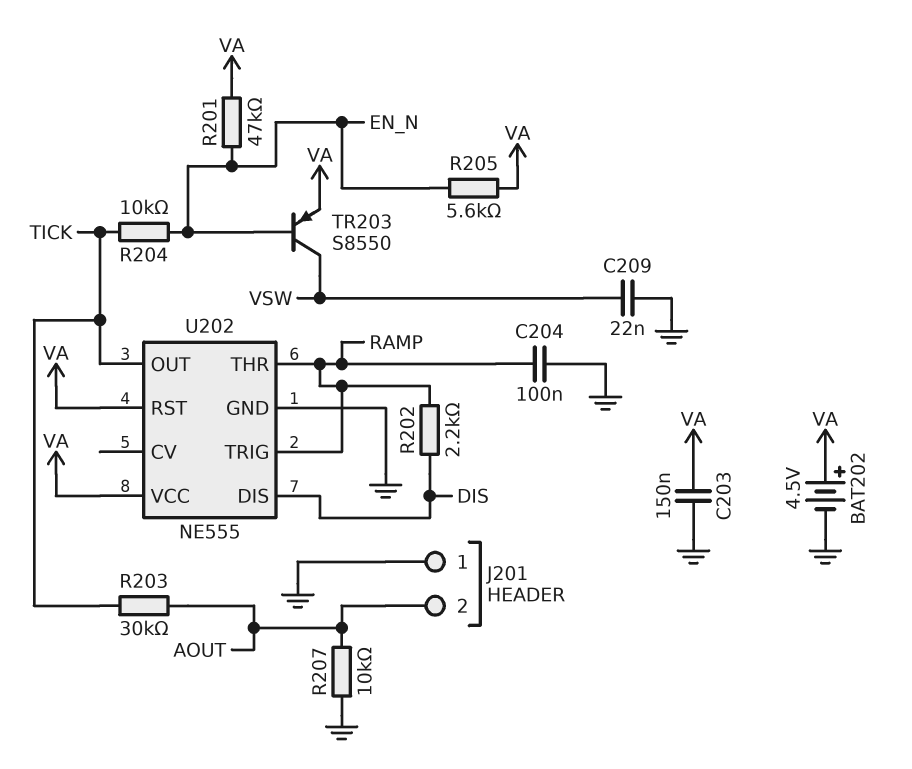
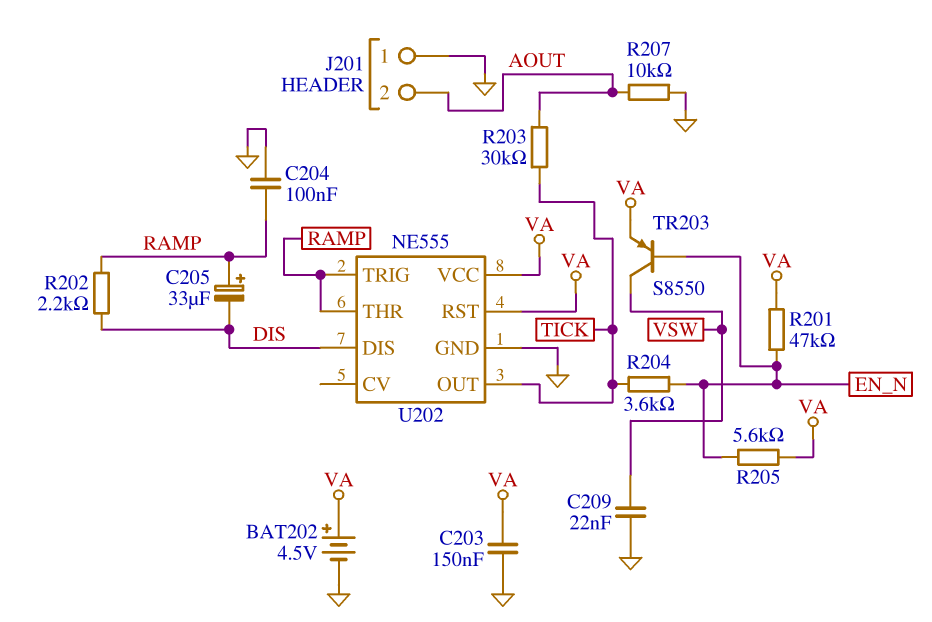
C205: none -> 33uF (plus RAMP, minus DIS)
R204: 10k (EN_N, TICK) -> 3.6k (EN_N, TICK)

